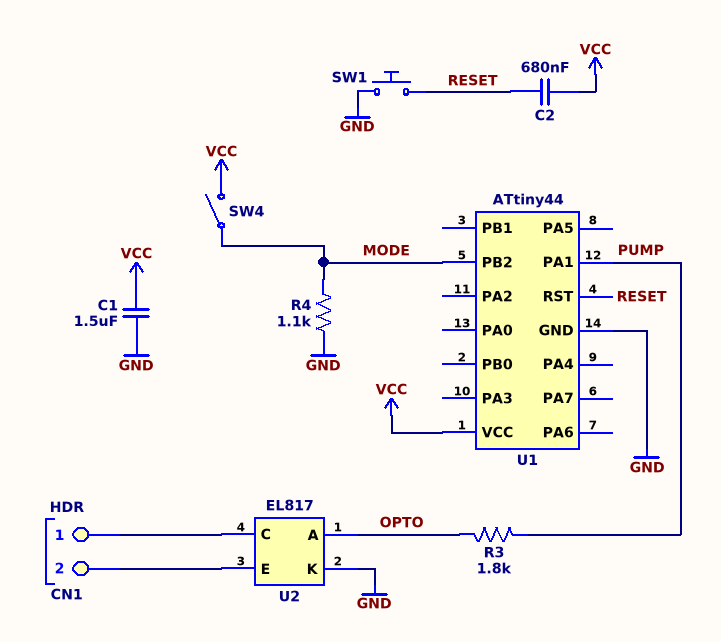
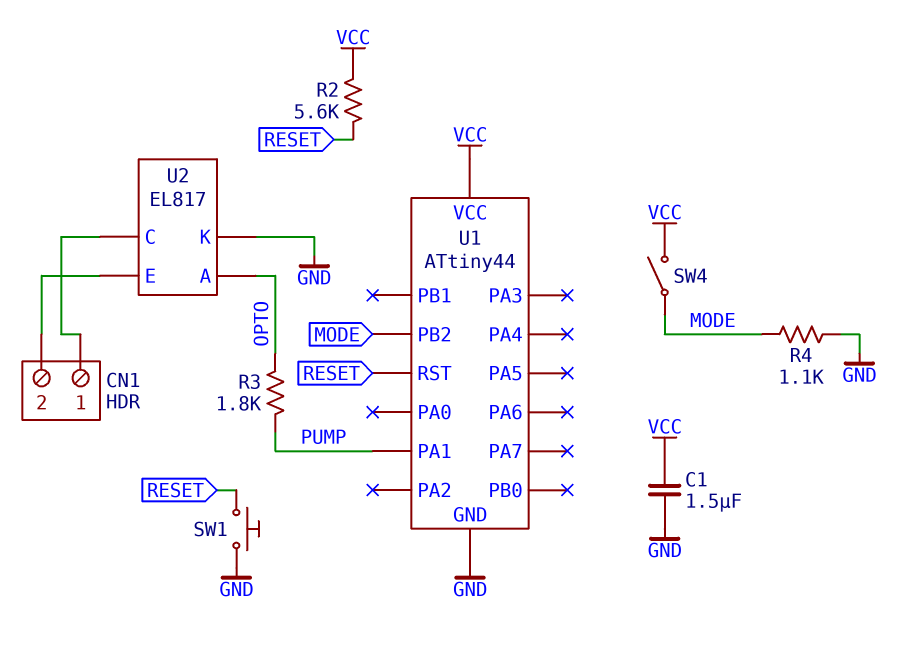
C2: 680nF (RESET, VCC) -> none
R2: none -> 5.6k (RESET, VCC)

